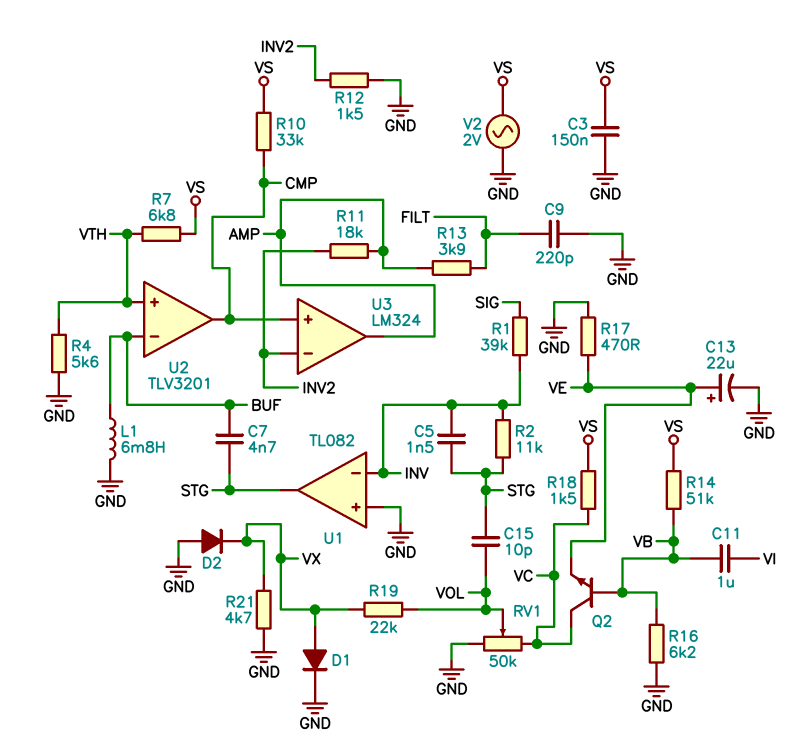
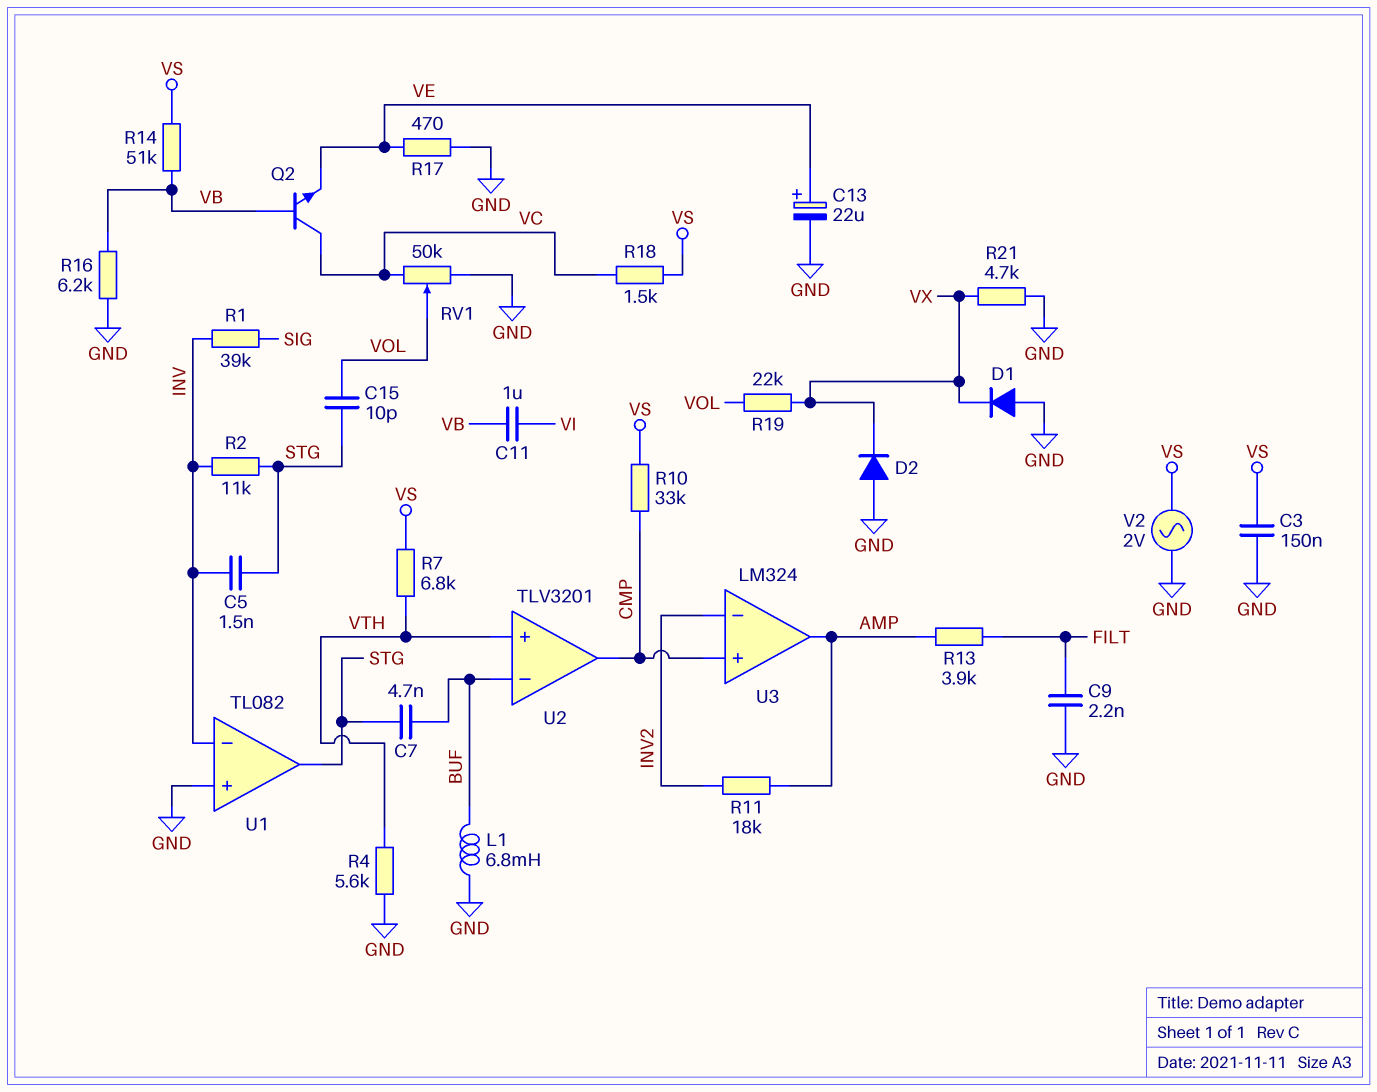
C9: 220pF (FILT, GND) -> 2.2nF (FILT, GND)
D1: diode (A VX, K GND) -> diode (A GND, K VX)
R12: 1.5k (GND, INV2) -> none

